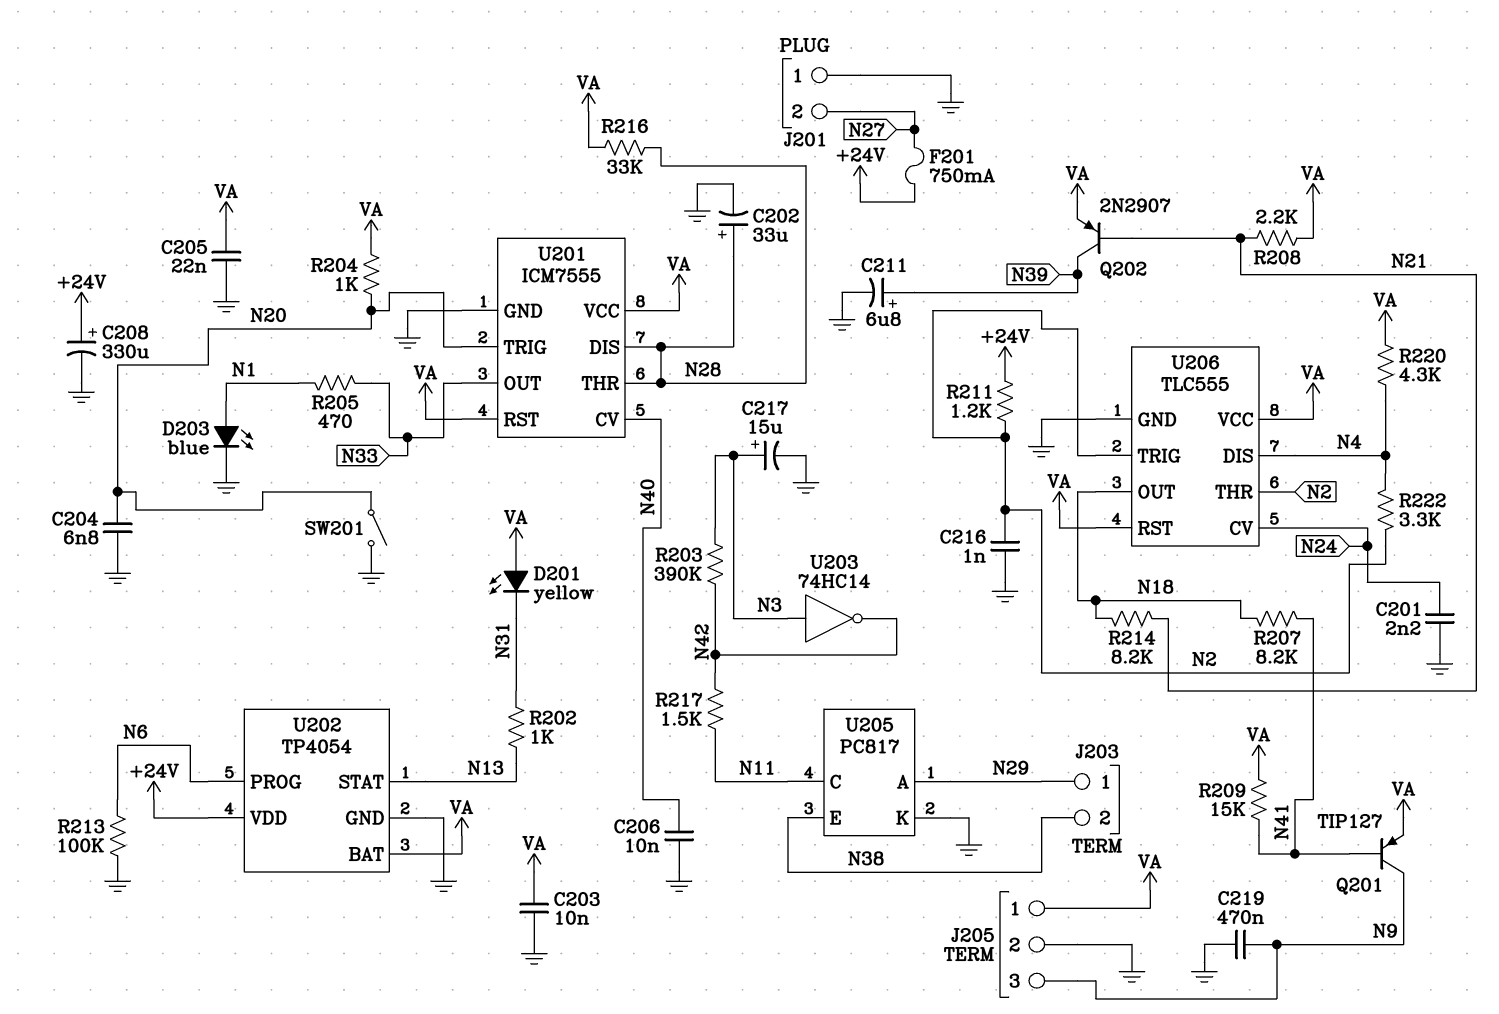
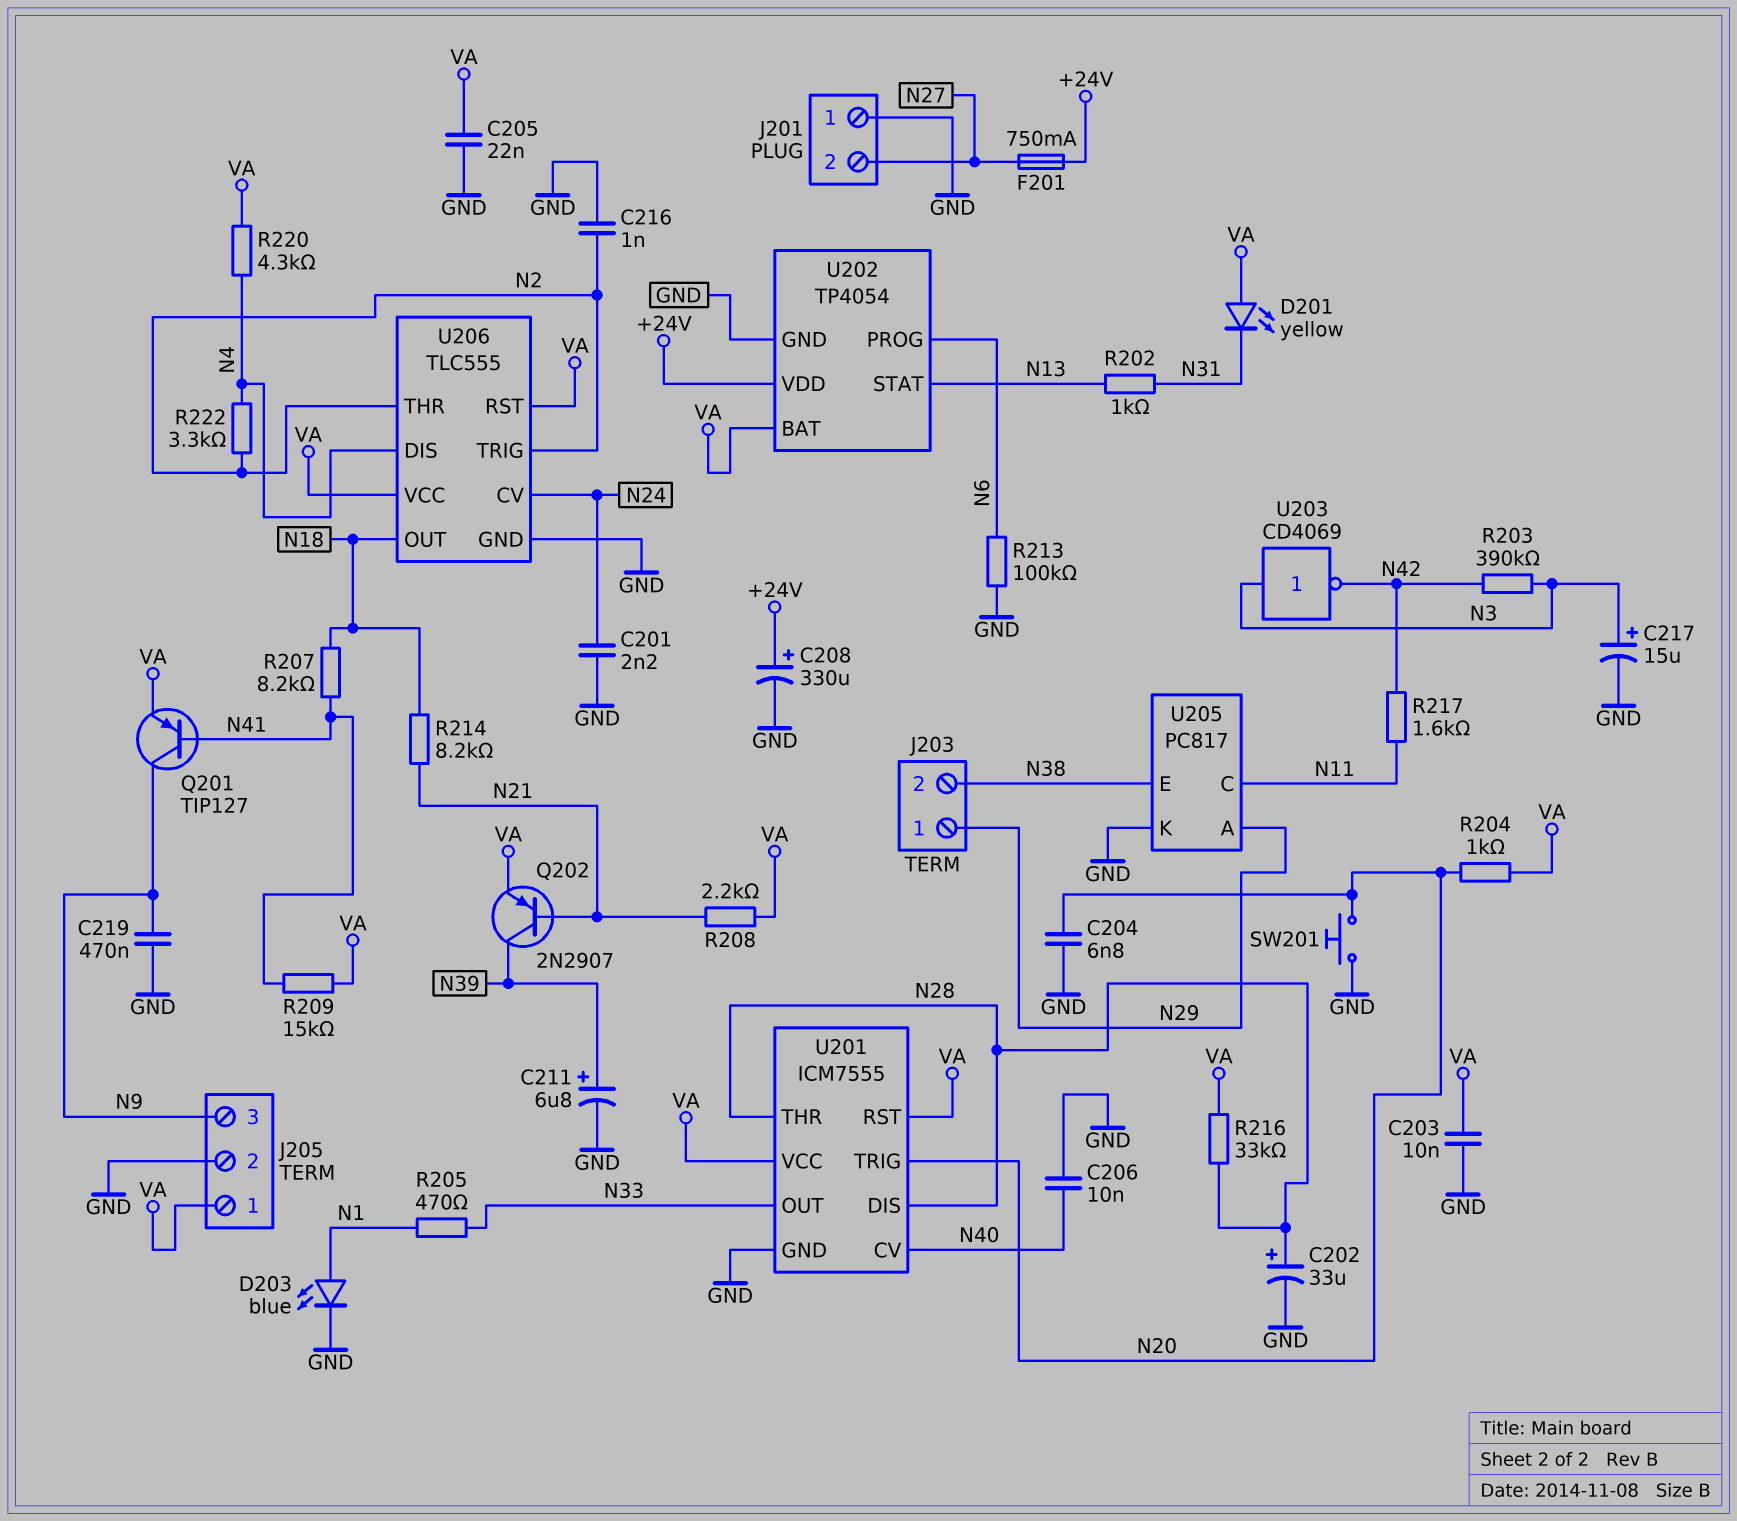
R211: 1.2k (+24V, N2) -> none
R217: 1.5k (N11, N42) -> 1.6k (N11, N42)
SW201: switch (GND, N20) -> button (GND, N20)
U203: NOT 74HC14 (in N3, out N42) -> NOT CD4069 (in N3, out N42)

